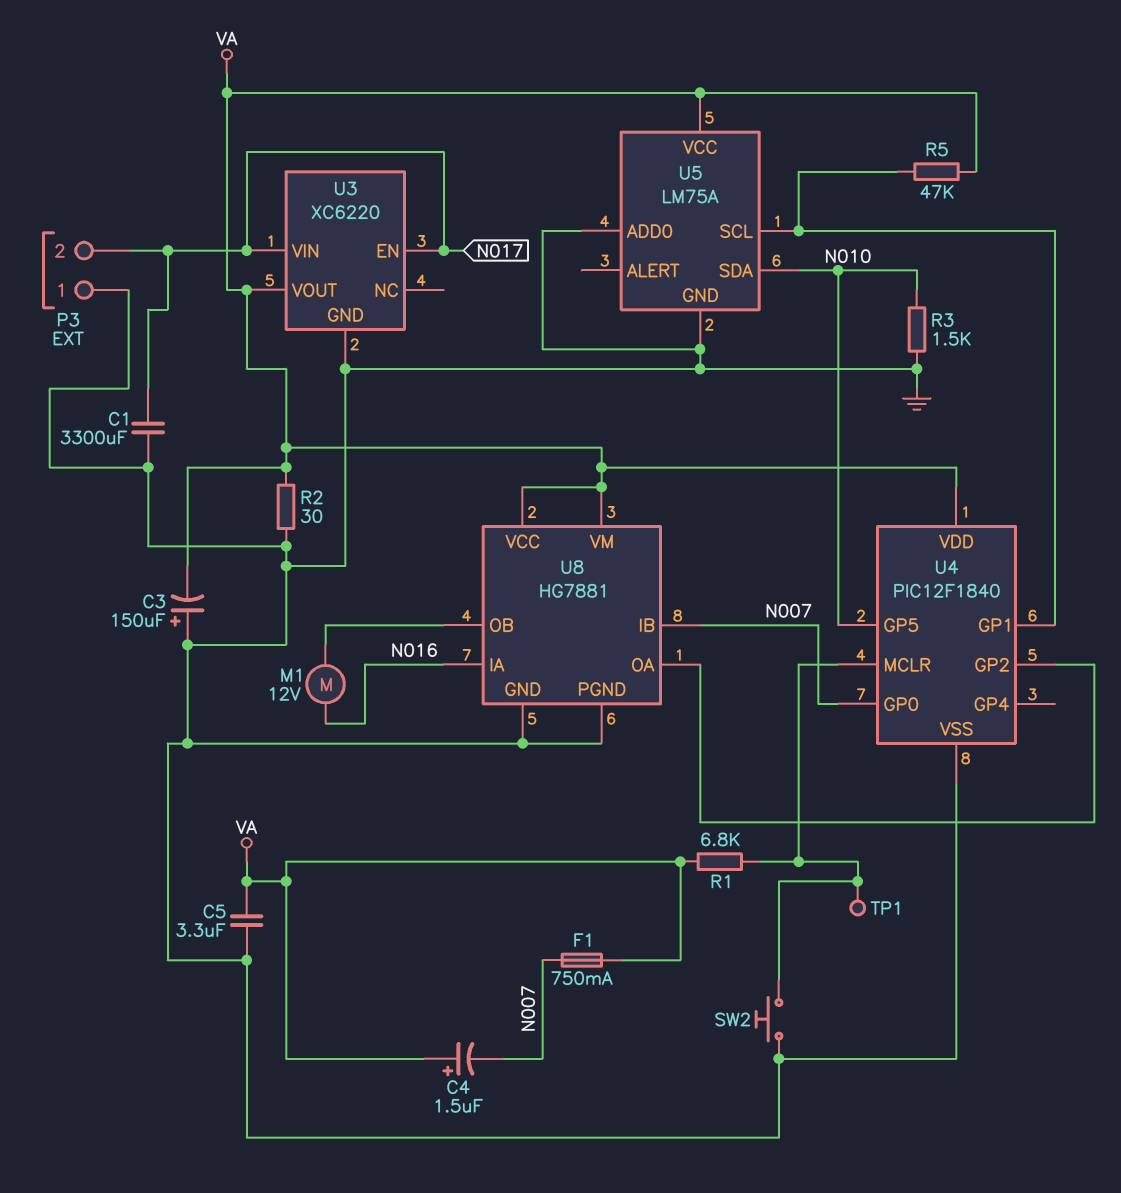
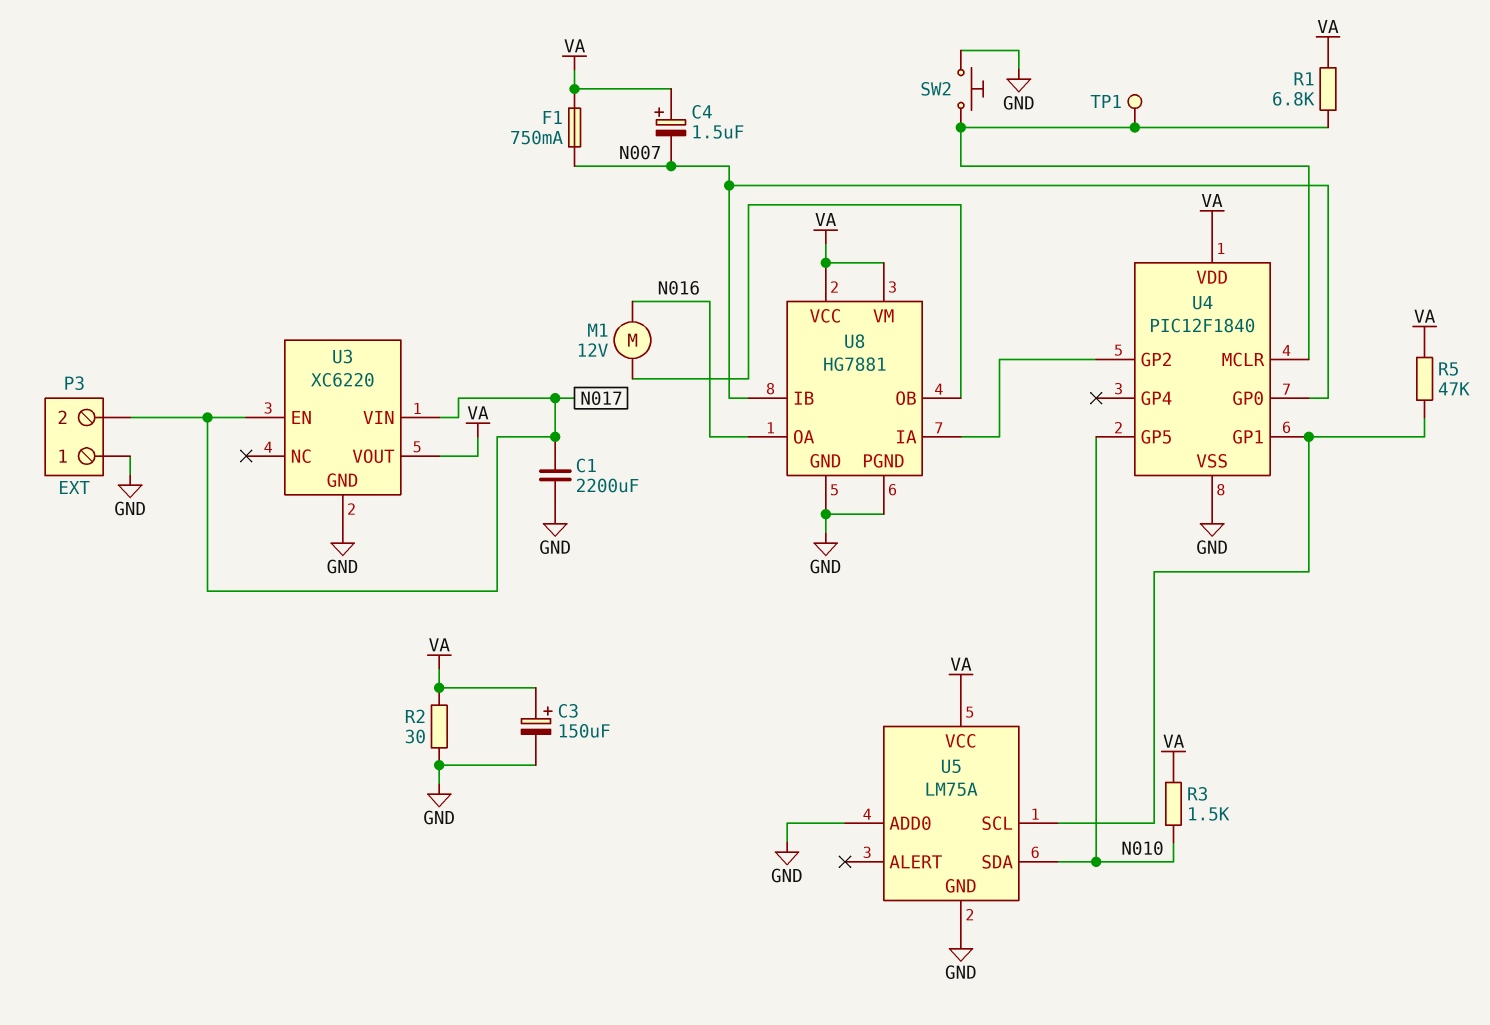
C1: 3300uF (GND, N017) -> 2200uF (GND, N017)
C3: 150uF (plus GND, minus VA) -> 150uF (plus VA, minus GND)
C5: 3.3uF (GND, VA) -> none
R3: 1.5k (GND, N010) -> 1.5k (N010, VA)
U8 pin IA: N016 -> U4/GP2
U8 pin OA: U4/GP2 -> N016

